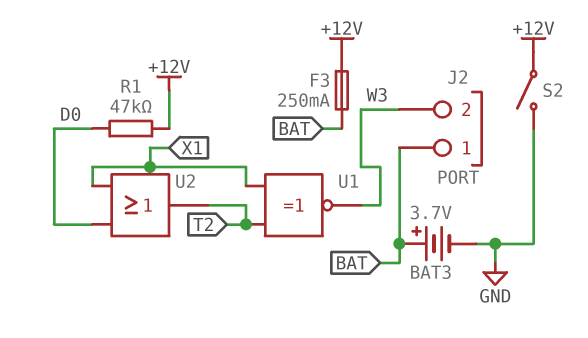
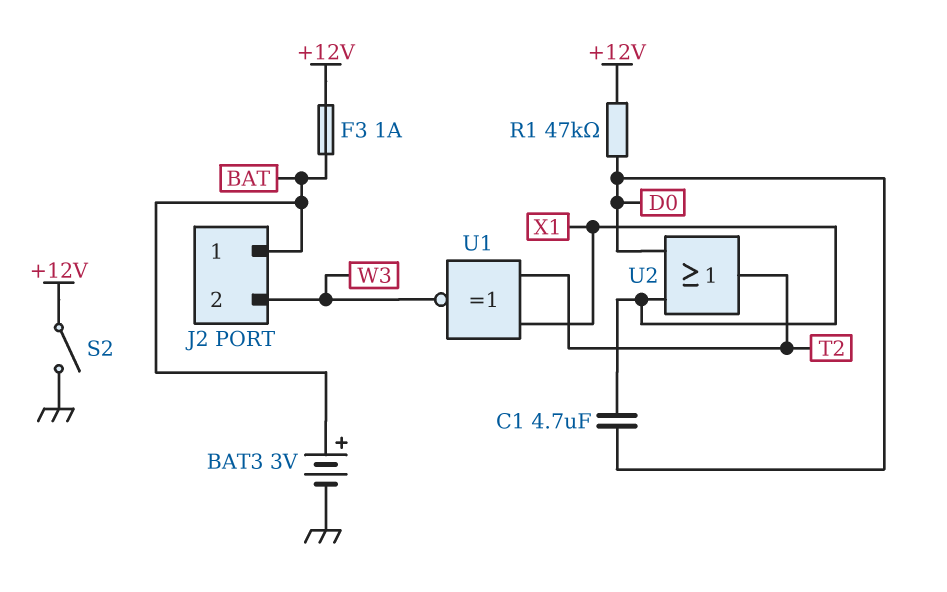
BAT3: 3.7V (plus BAT, minus GND) -> 3V (plus BAT, minus GND)
C1: none -> 4.7uF (D0, X1)
F3: 250mA (+12V, BAT) -> 1A (+12V, BAT)

